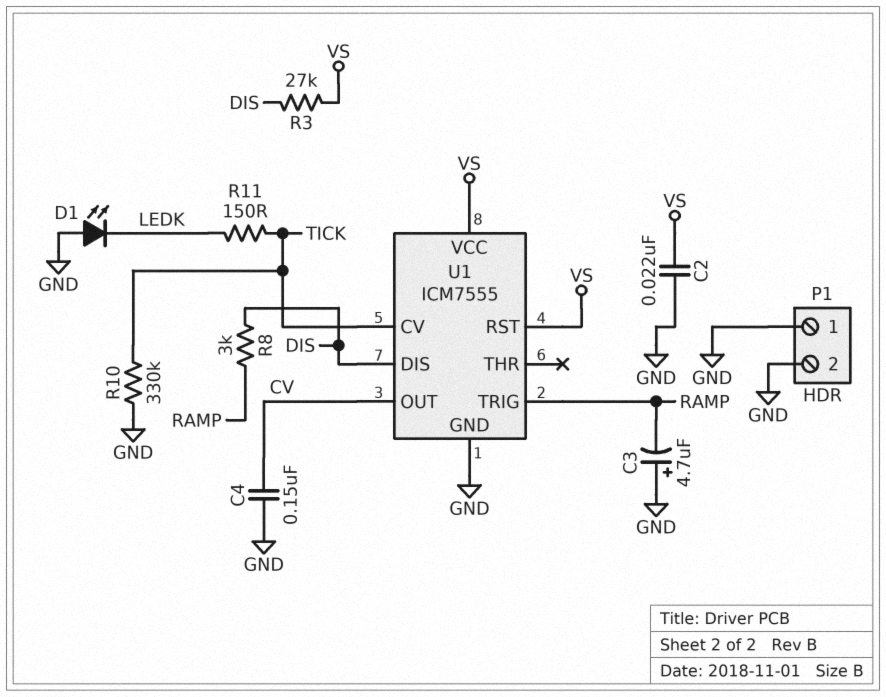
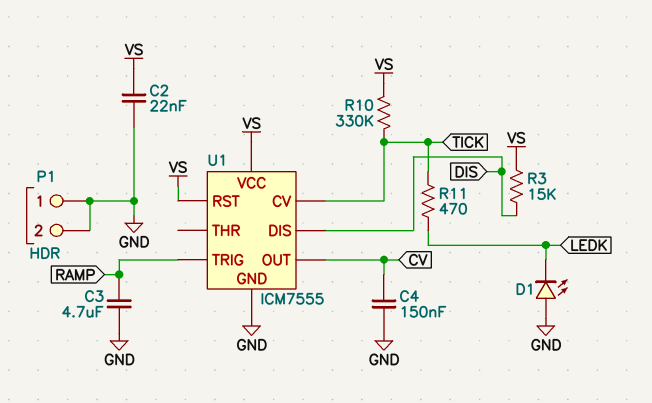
C3: 4.7uF (plus GND, minus RAMP) -> 4.7uF (GND, RAMP)
R3: 27k (DIS, VS) -> 15k (DIS, VS)
R8: 3k (DIS, RAMP) -> none
R10: 330k (GND, TICK) -> 330k (TICK, VS)
R11: 150 (LEDK, TICK) -> 470 (LEDK, TICK)

